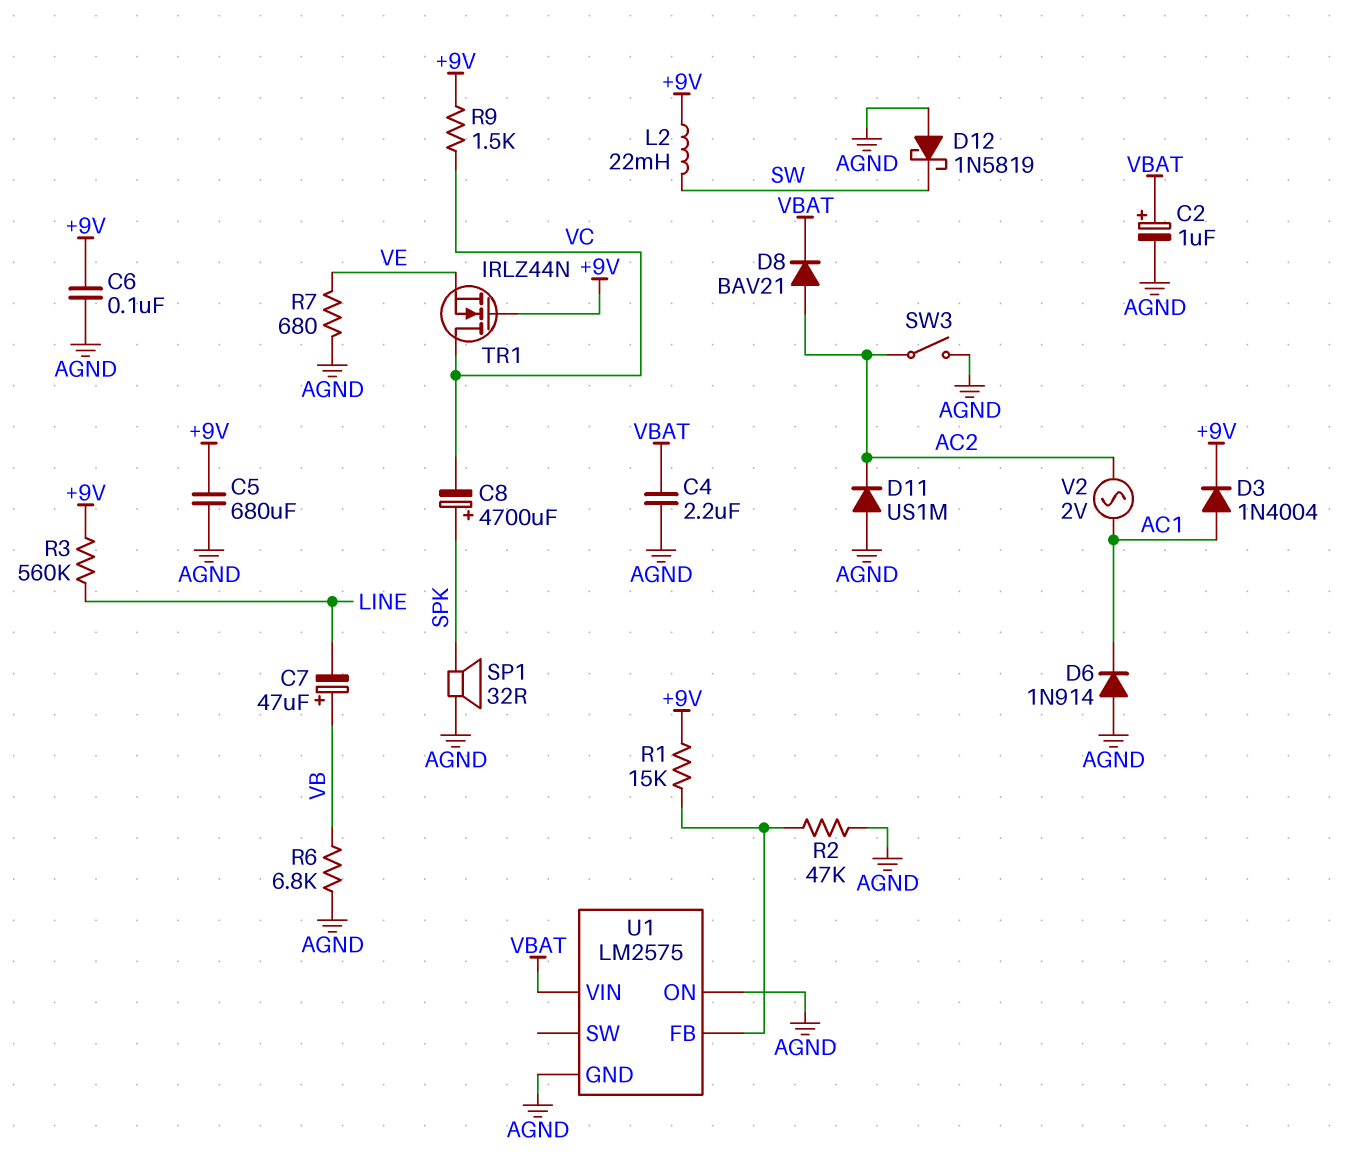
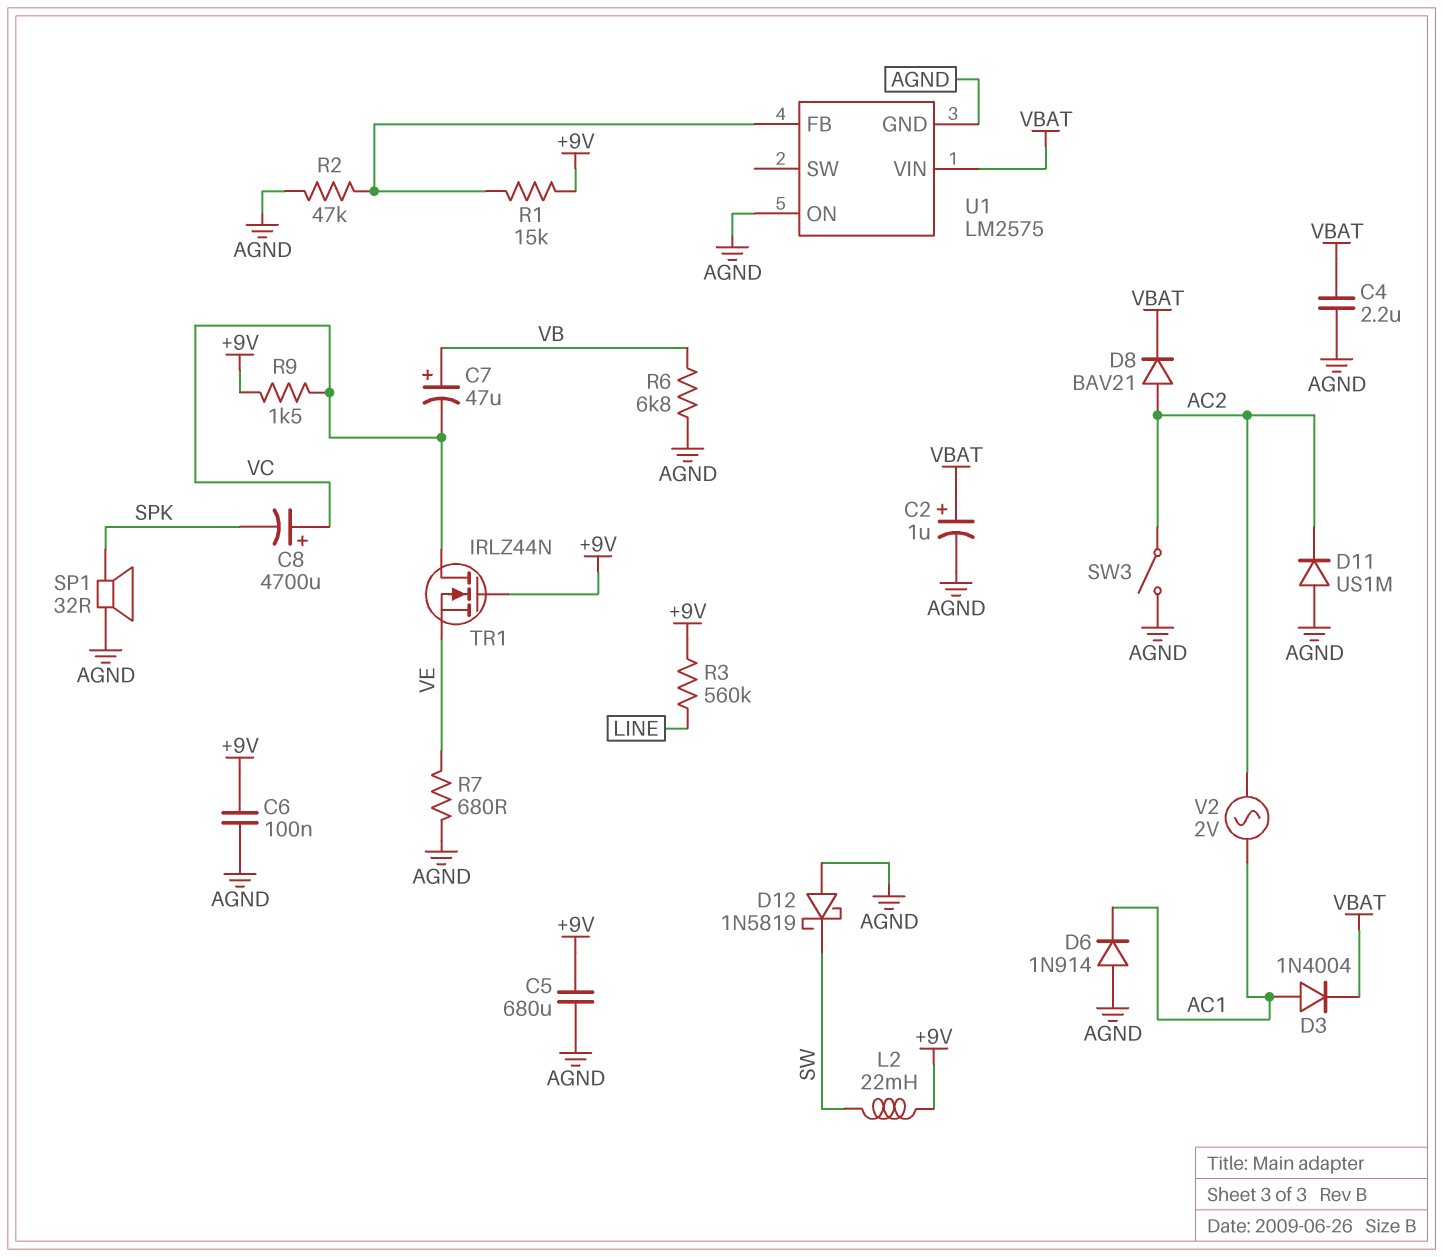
C7: 47uF (plus VB, minus LINE) -> 47uF (plus VB, minus VC)
C8: 4700uF (plus SPK, minus VC) -> 4700uF (plus VC, minus SPK)
D3: diode 1N4004 (A AC1, K +9V) -> diode 1N4004 (A AC1, K VBAT)

